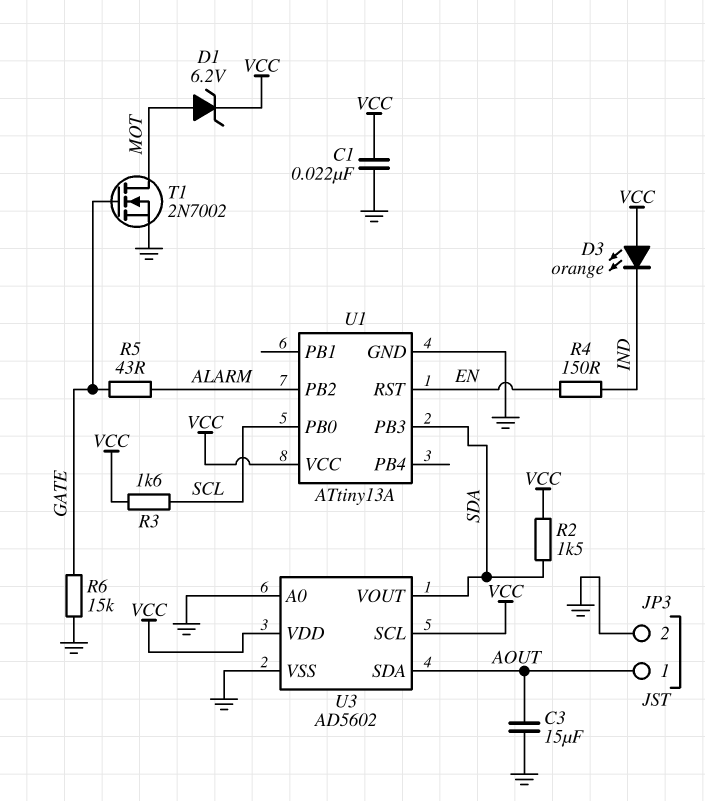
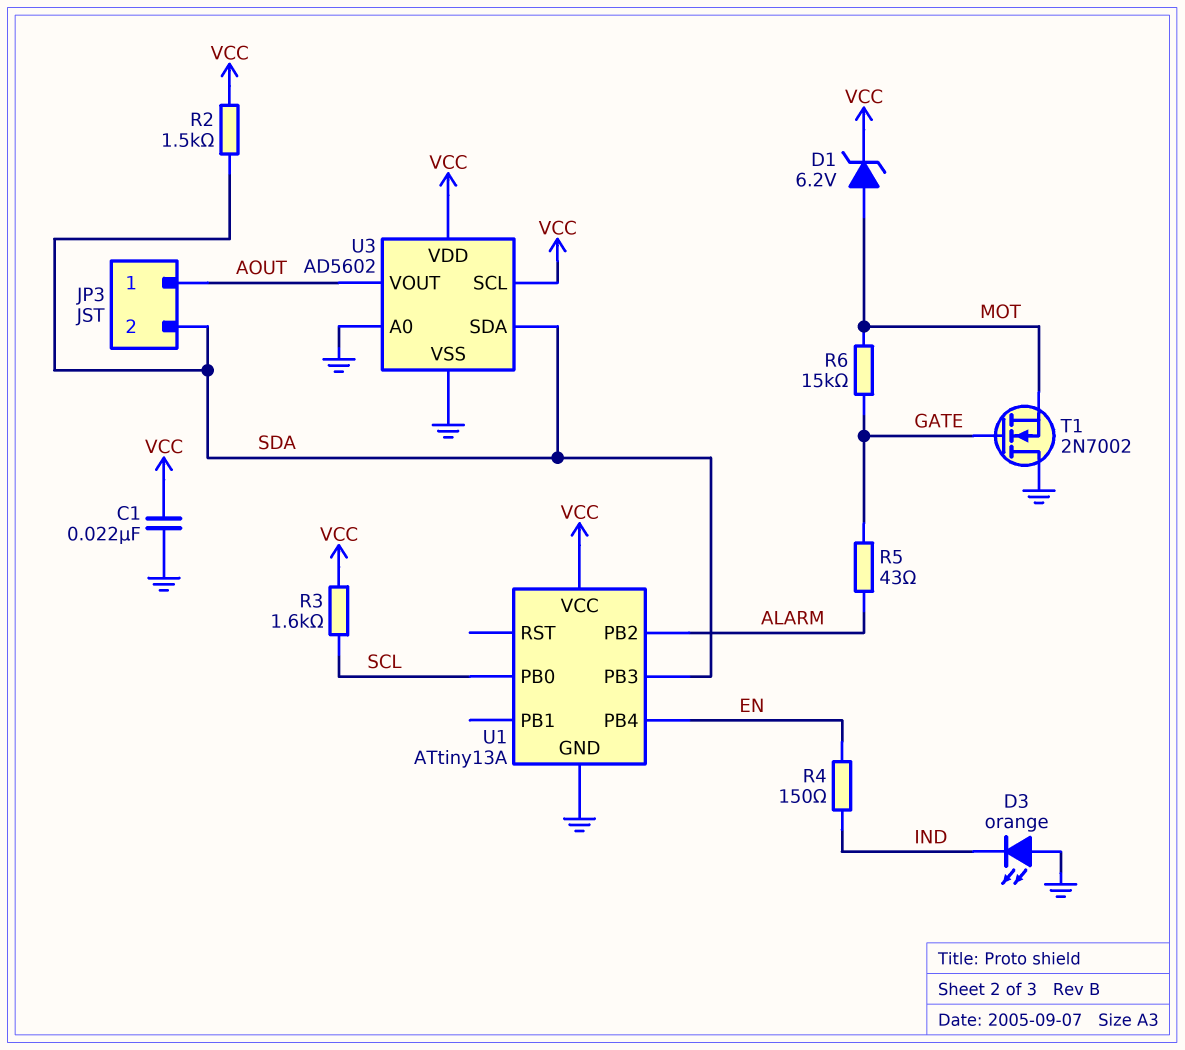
C3: 15uF (AOUT, GND) -> none
D3: LED orange (A VCC, K IND) -> LED orange (A GND, K IND)
JP3 pin 2: GND -> SDA
R6: 15k (GATE, GND) -> 15k (GATE, MOT)
T1: NMOS 2N7002 (G GATE, D MOT, S GND) -> NMOS 2N7002 (G GATE, D GND, S MOT)
U1 pin PB4: none -> EN
U1 pin RST: EN -> none
U3 pin SDA: AOUT -> SDA
U3 pin VOUT: SDA -> AOUT

